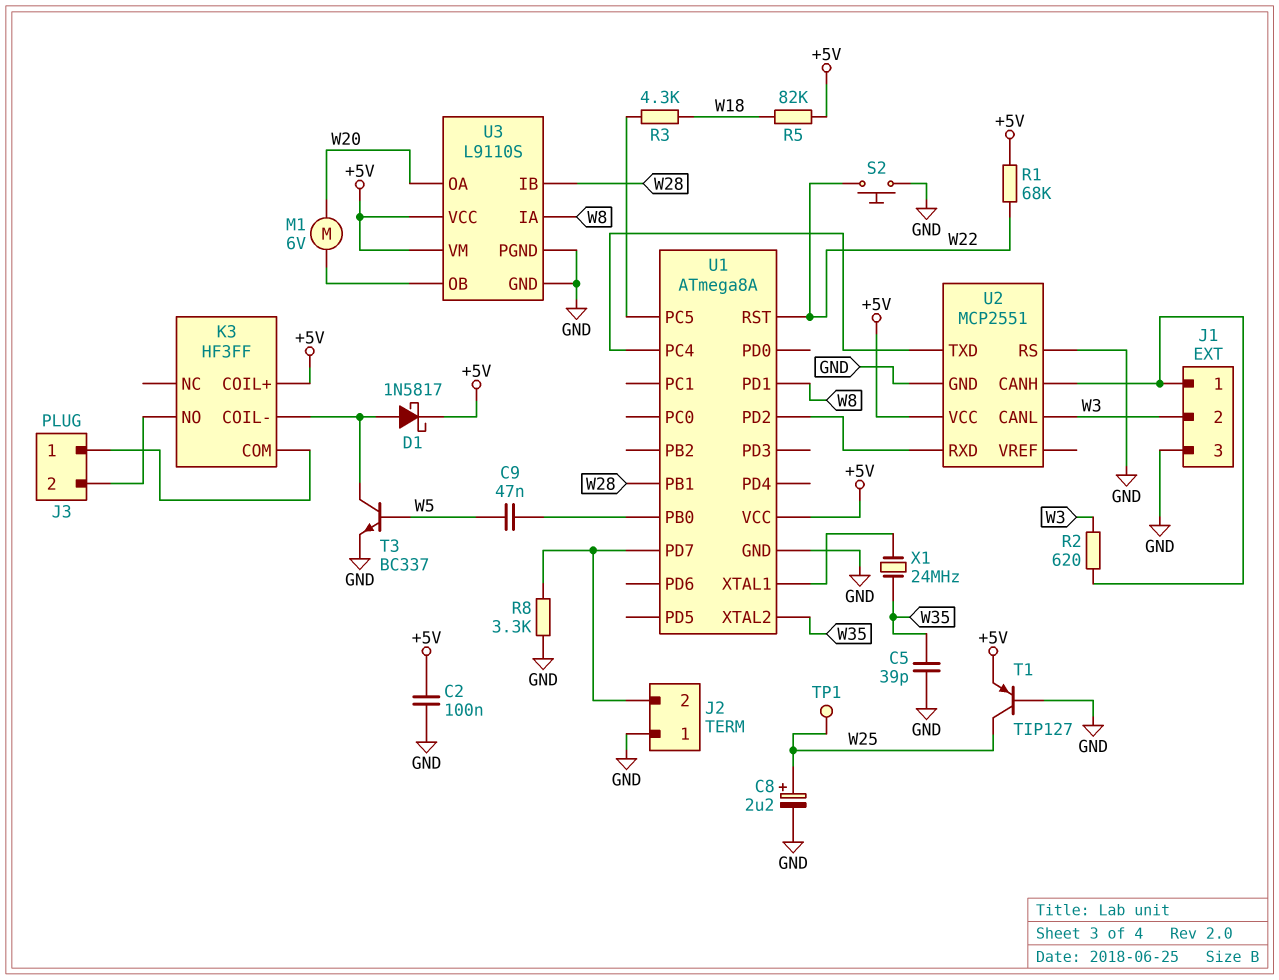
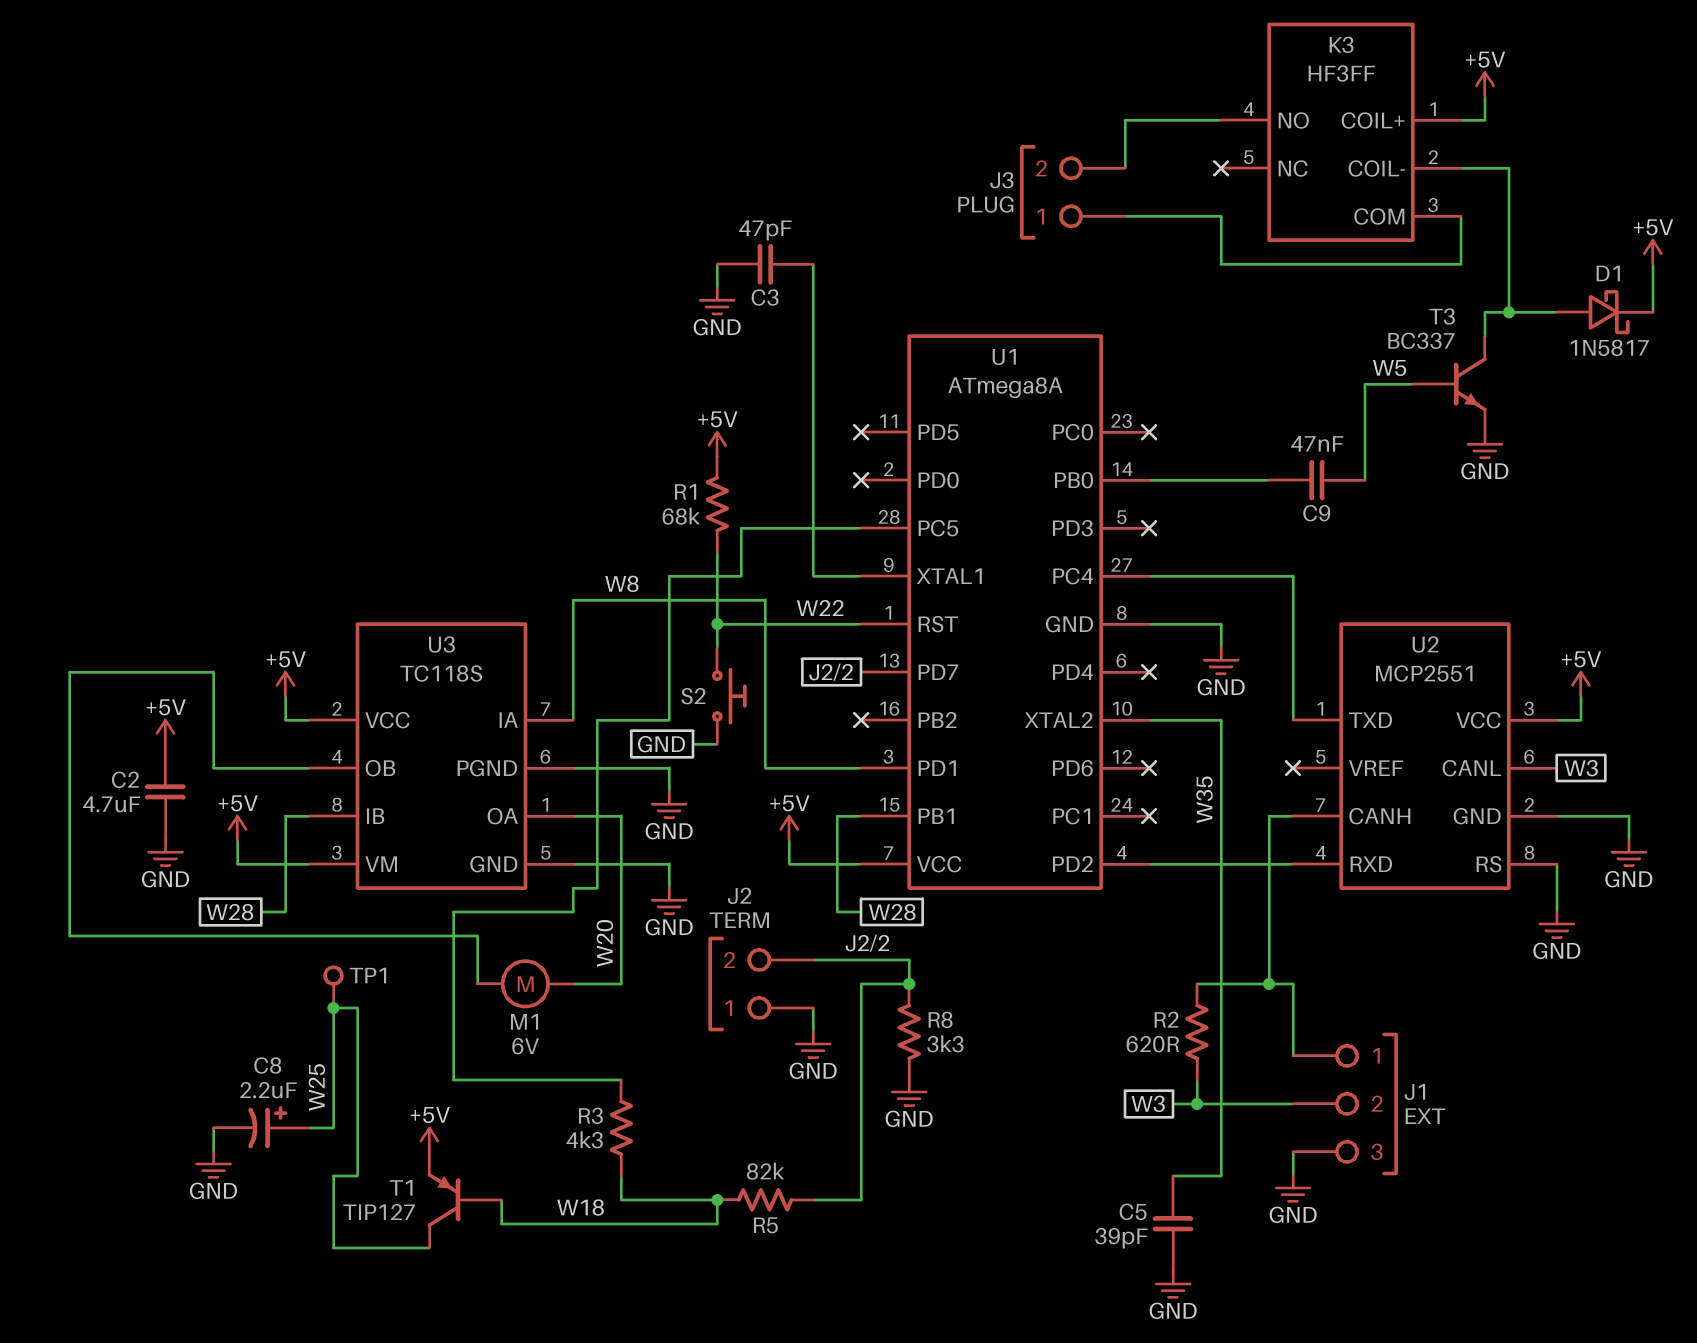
C2: 100nF (+5V, GND) -> 4.7uF (+5V, GND)
C3: none -> 47pF (GND, U1/XTAL1)
R5: 82k (+5V, W18) -> 82k (J2/2, W18)
T1: PNP TIP127 (B GND, C W25, E +5V) -> PNP TIP127 (B W18, C W25, E +5V)
U3: L9110S -> TC118S
X1: 24MHz (U1/XTAL1, W35) -> none

